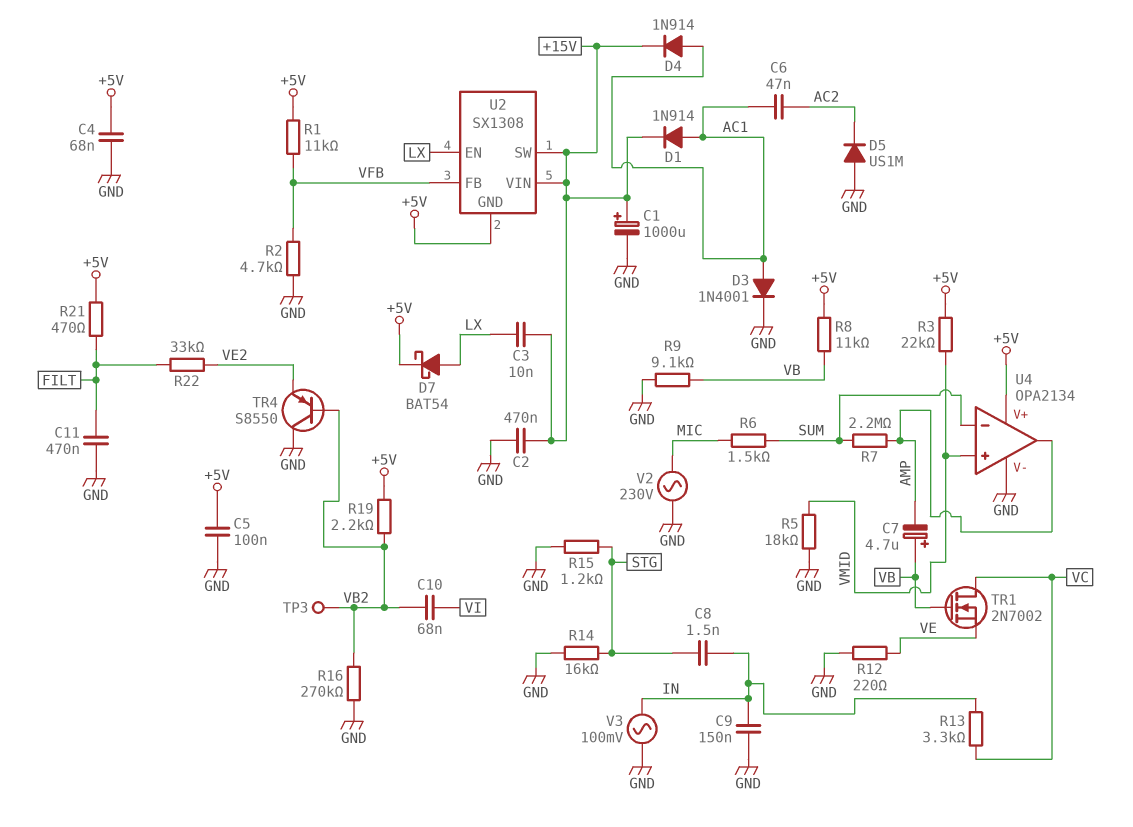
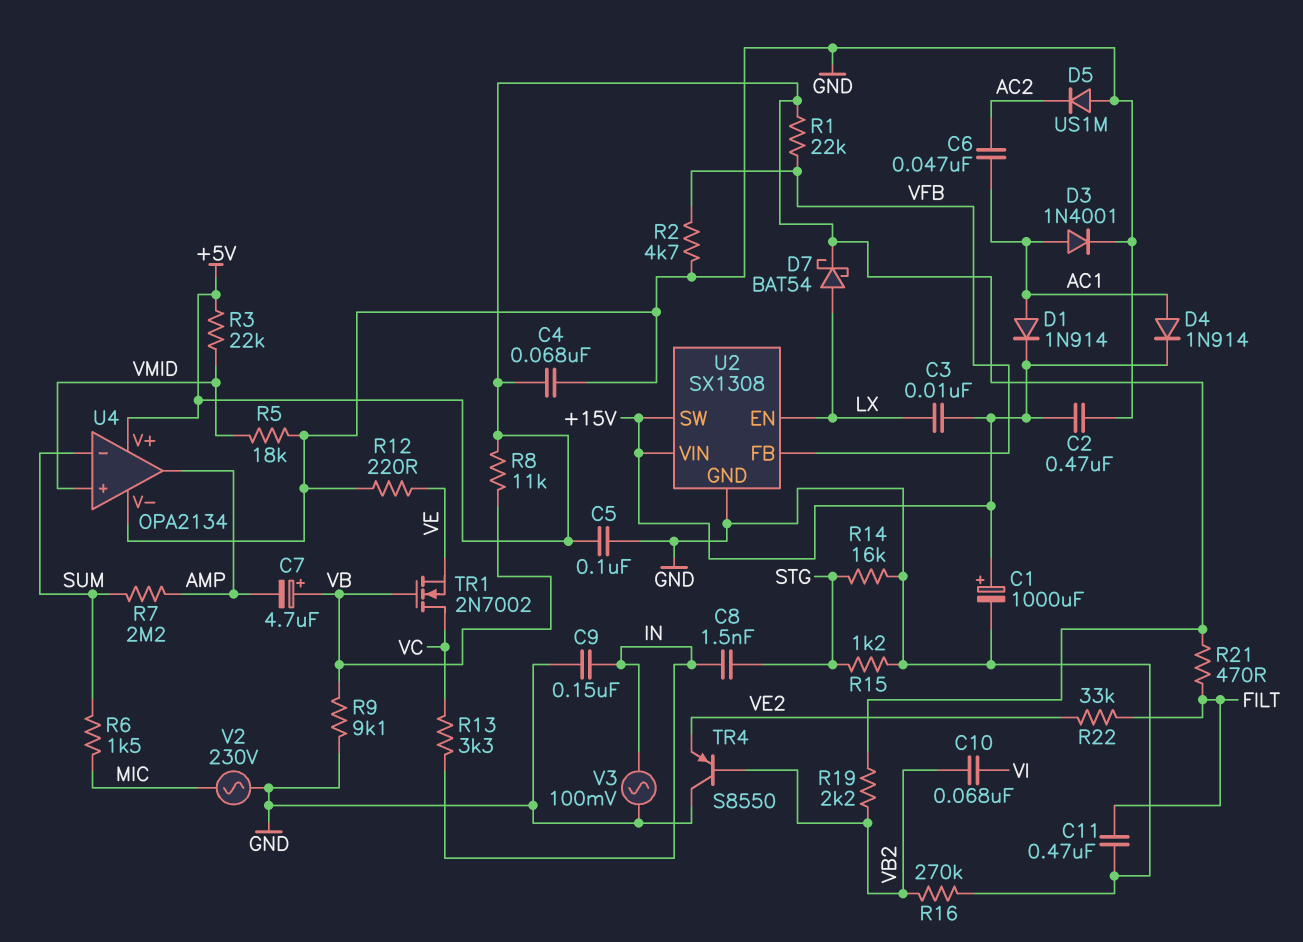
R1: 11k (+5V, VFB) -> 22k (+5V, VFB)
TP3: test point (VB2) -> none
U2 pin GND: +5V -> GND

